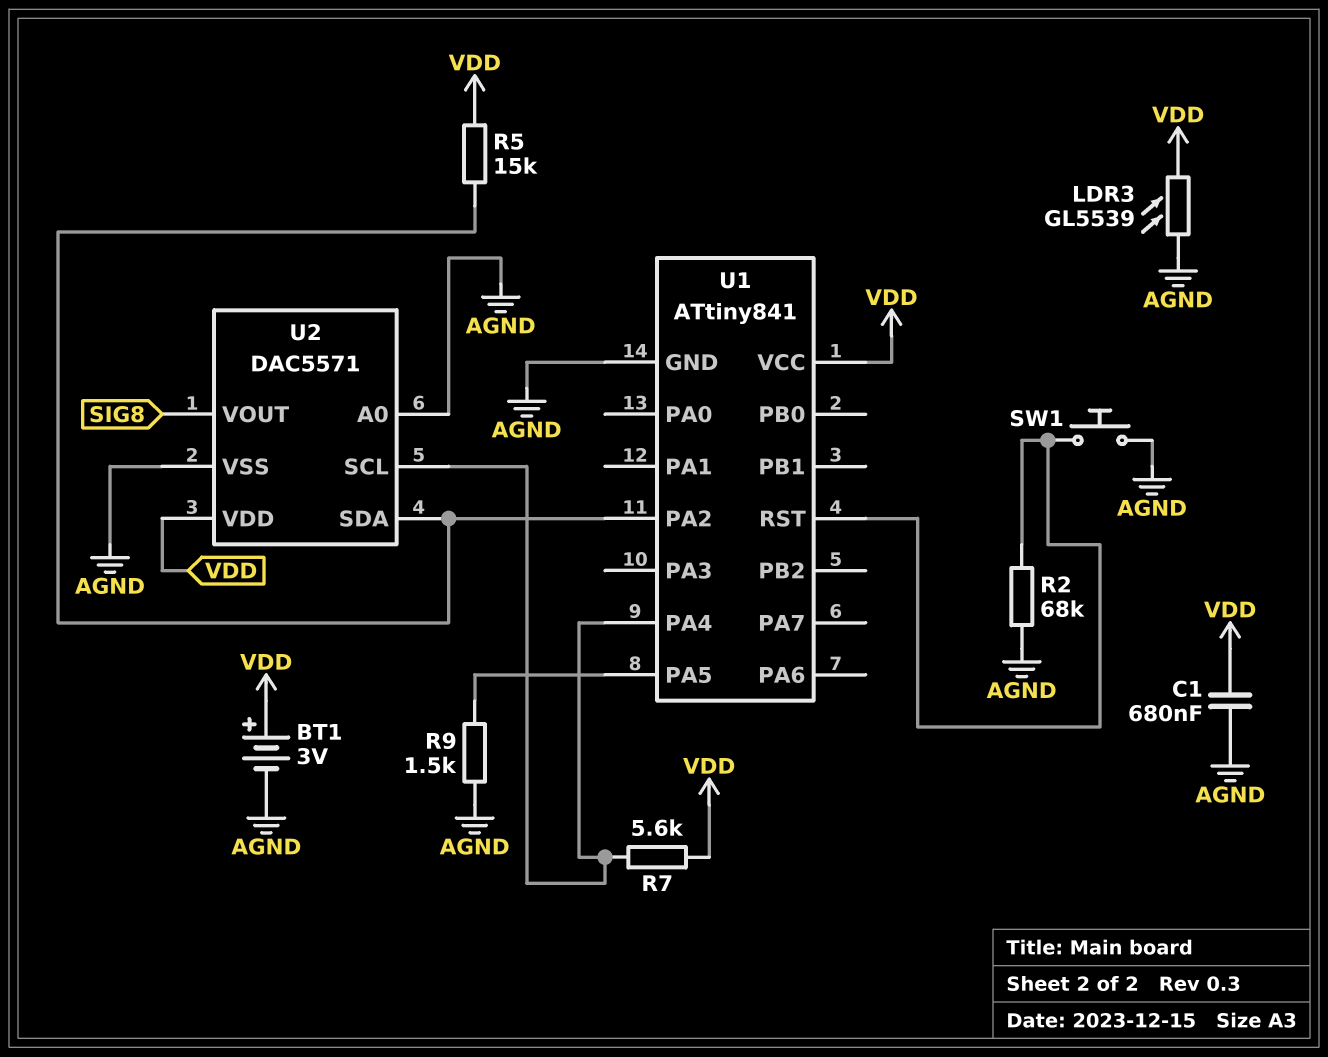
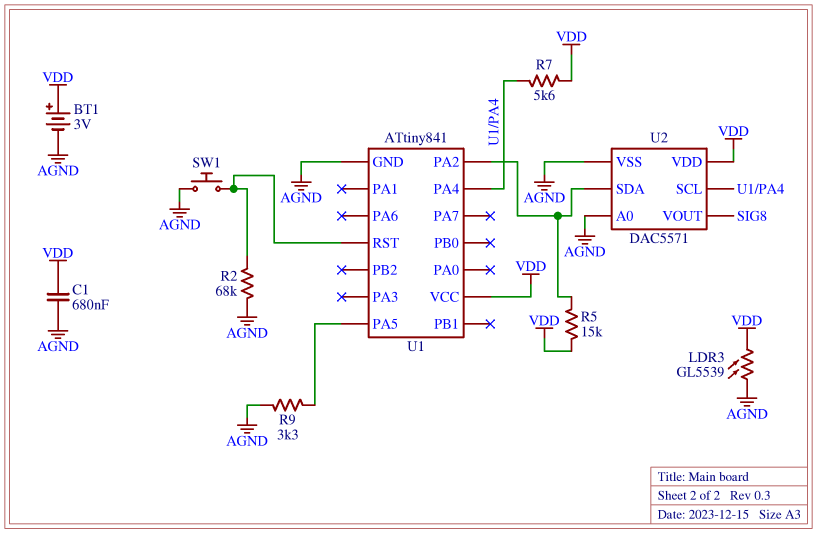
R9: 1.5k (AGND, U1/PA5) -> 3.3k (AGND, U1/PA5)

